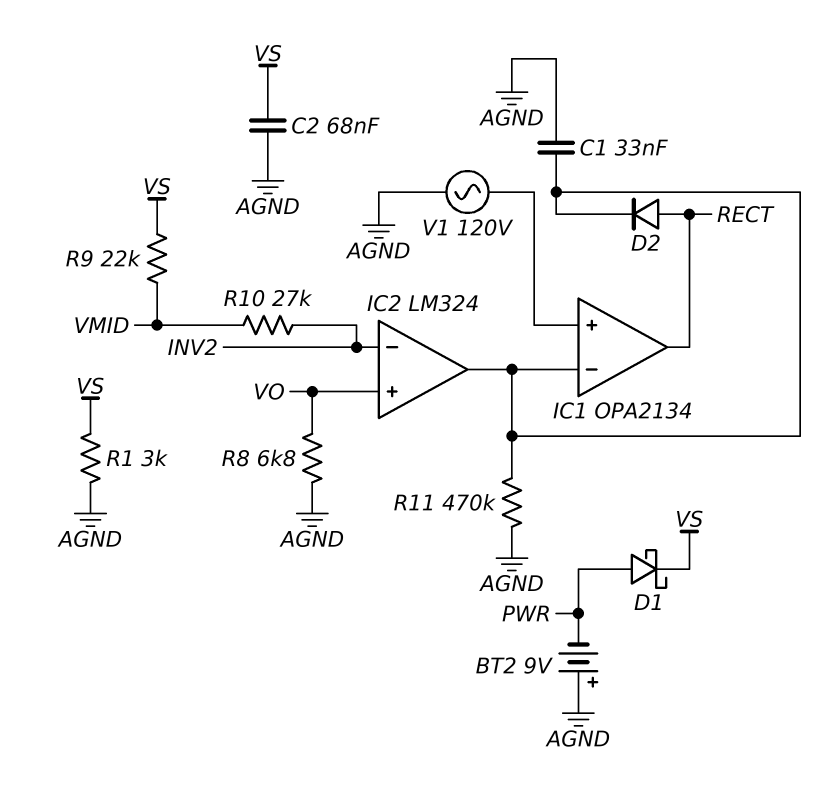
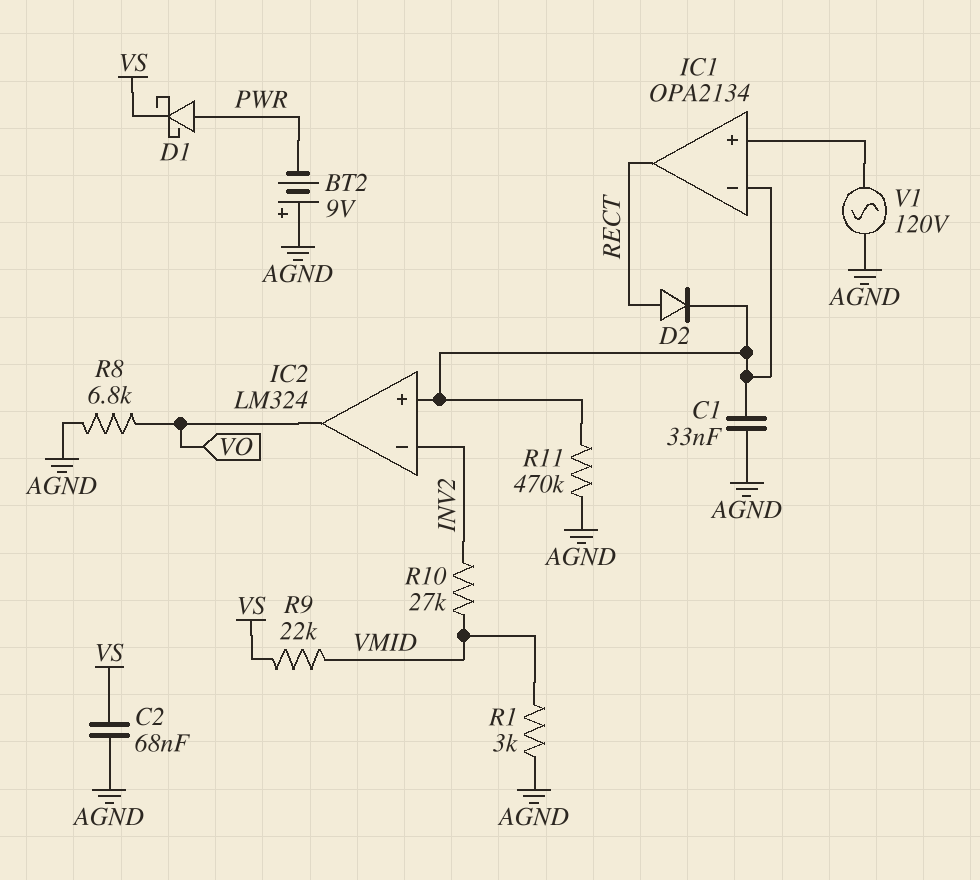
IC2 pin in+: VO -> IC1/in-
IC2 pin out: IC1/in- -> VO
R1: 3k (AGND, VS) -> 3k (AGND, VMID)

